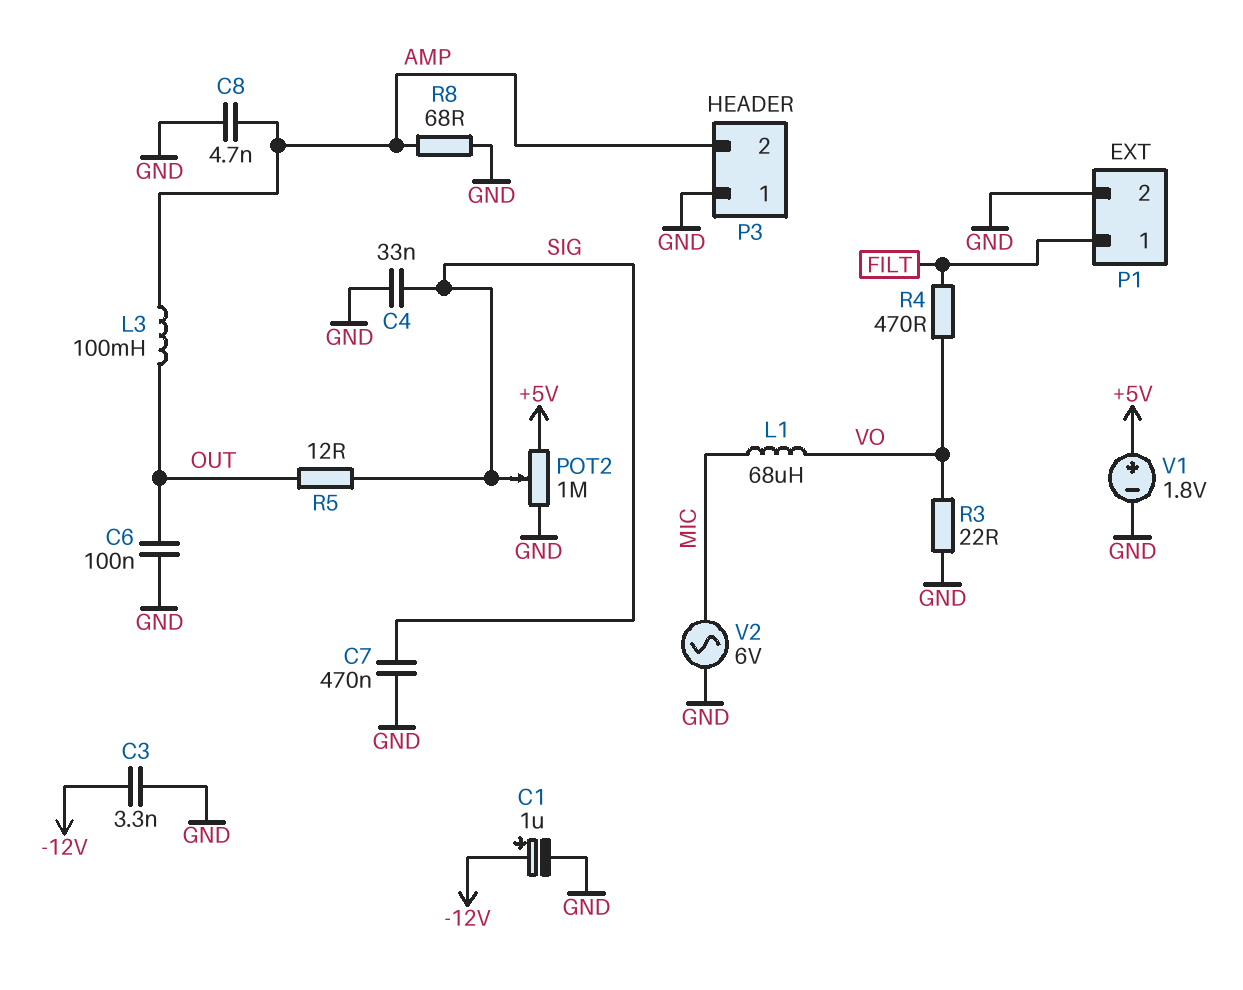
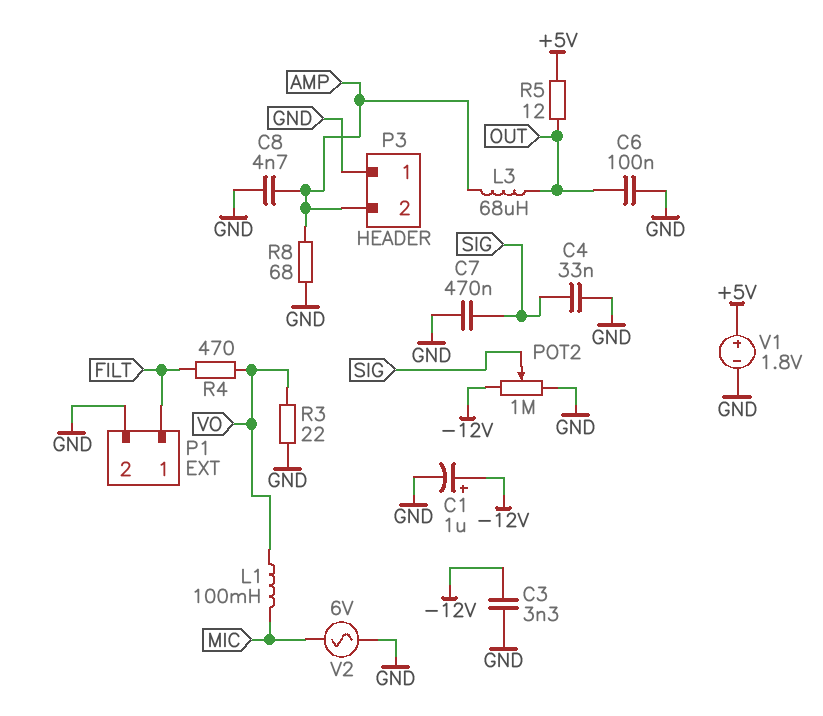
L1: 68uH (MIC, VO) -> 100mH (MIC, VO)
L3: 100mH (AMP, OUT) -> 68uH (AMP, OUT)
POT2: 1M (+5V, GND, wiper SIG) -> 1M (-12V, GND, wiper SIG)
R5: 12 (OUT, SIG) -> 12 (+5V, OUT)

